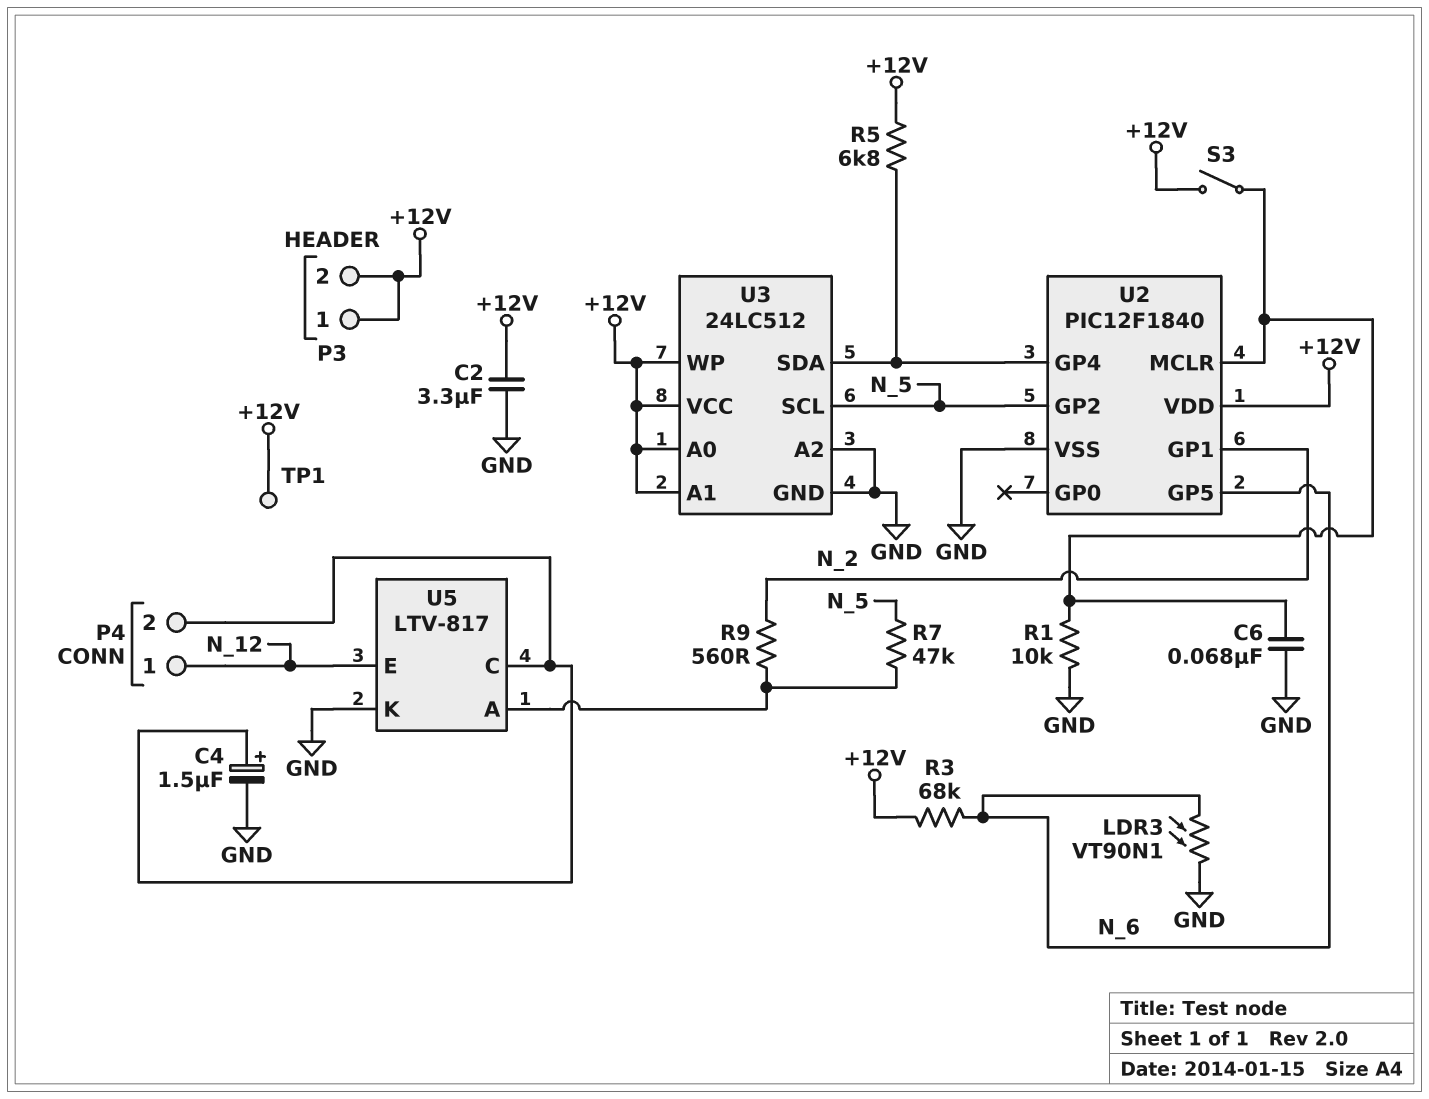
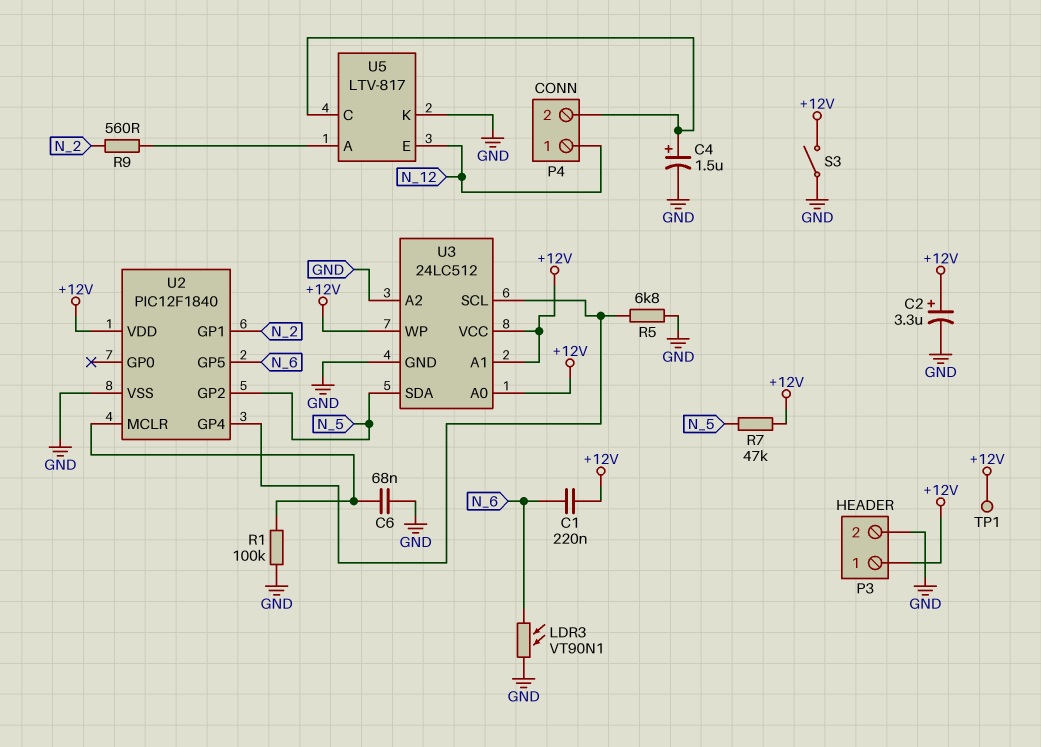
C1: none -> 220nF (+12V, N_6)
C2: 3.3uF (+12V, GND) -> 3.3uF (plus +12V, minus GND)
P3 pin 2: +12V -> GND
R1: 10k (GND, U2/MCLR) -> 100k (GND, U2/MCLR)
R3: 68k (+12V, N_6) -> none
R5: 6.8k (+12V, U2/GP4) -> 6.8k (GND, U2/GP4)
R7: 47k (N_5, U5/A) -> 47k (+12V, N_5)
S3: switch (+12V, U2/MCLR) -> switch (+12V, GND)
U3 pin SCL: N_5 -> U2/GP4
U3 pin SDA: U2/GP4 -> N_5

